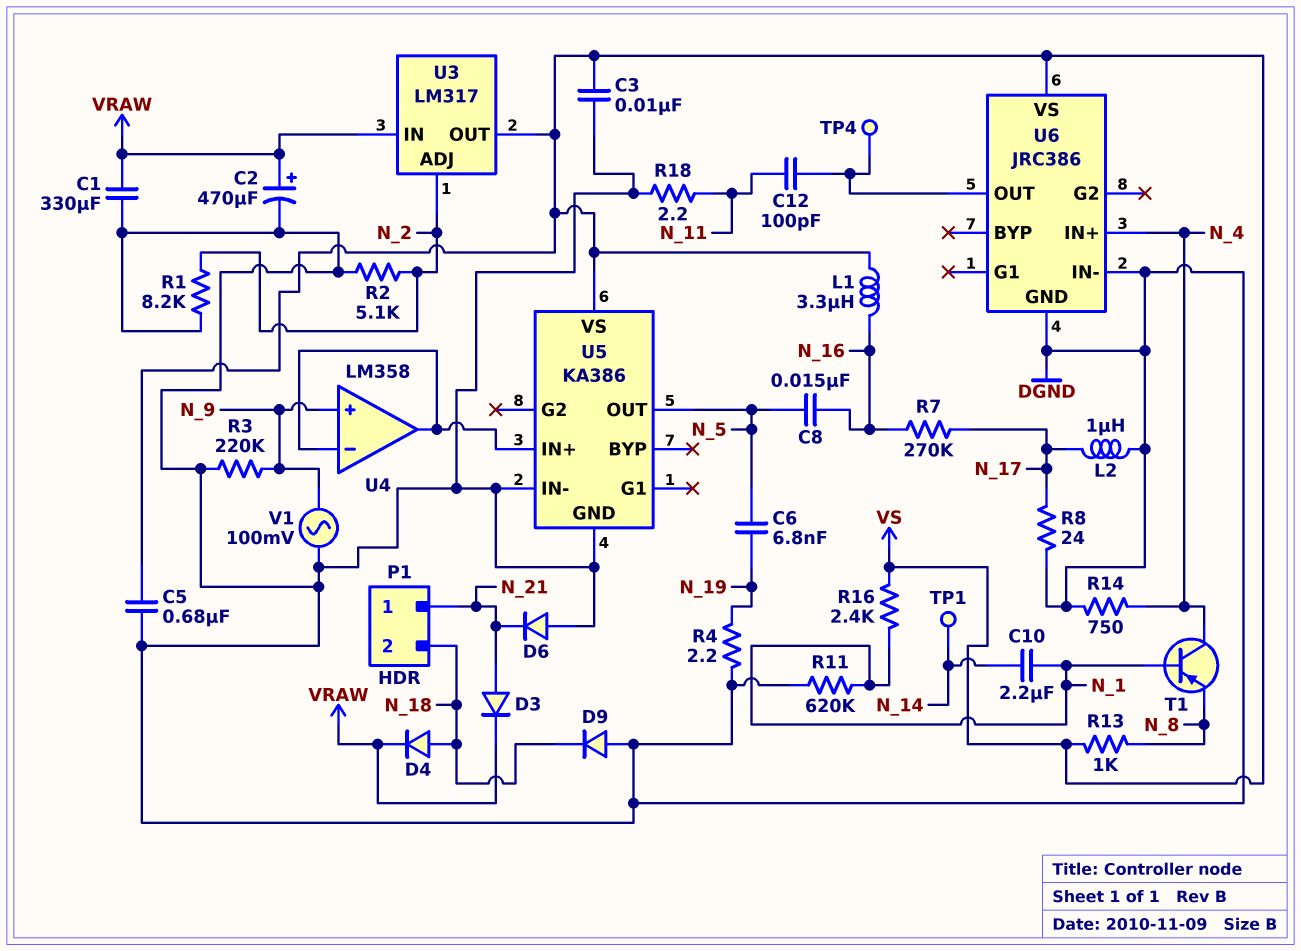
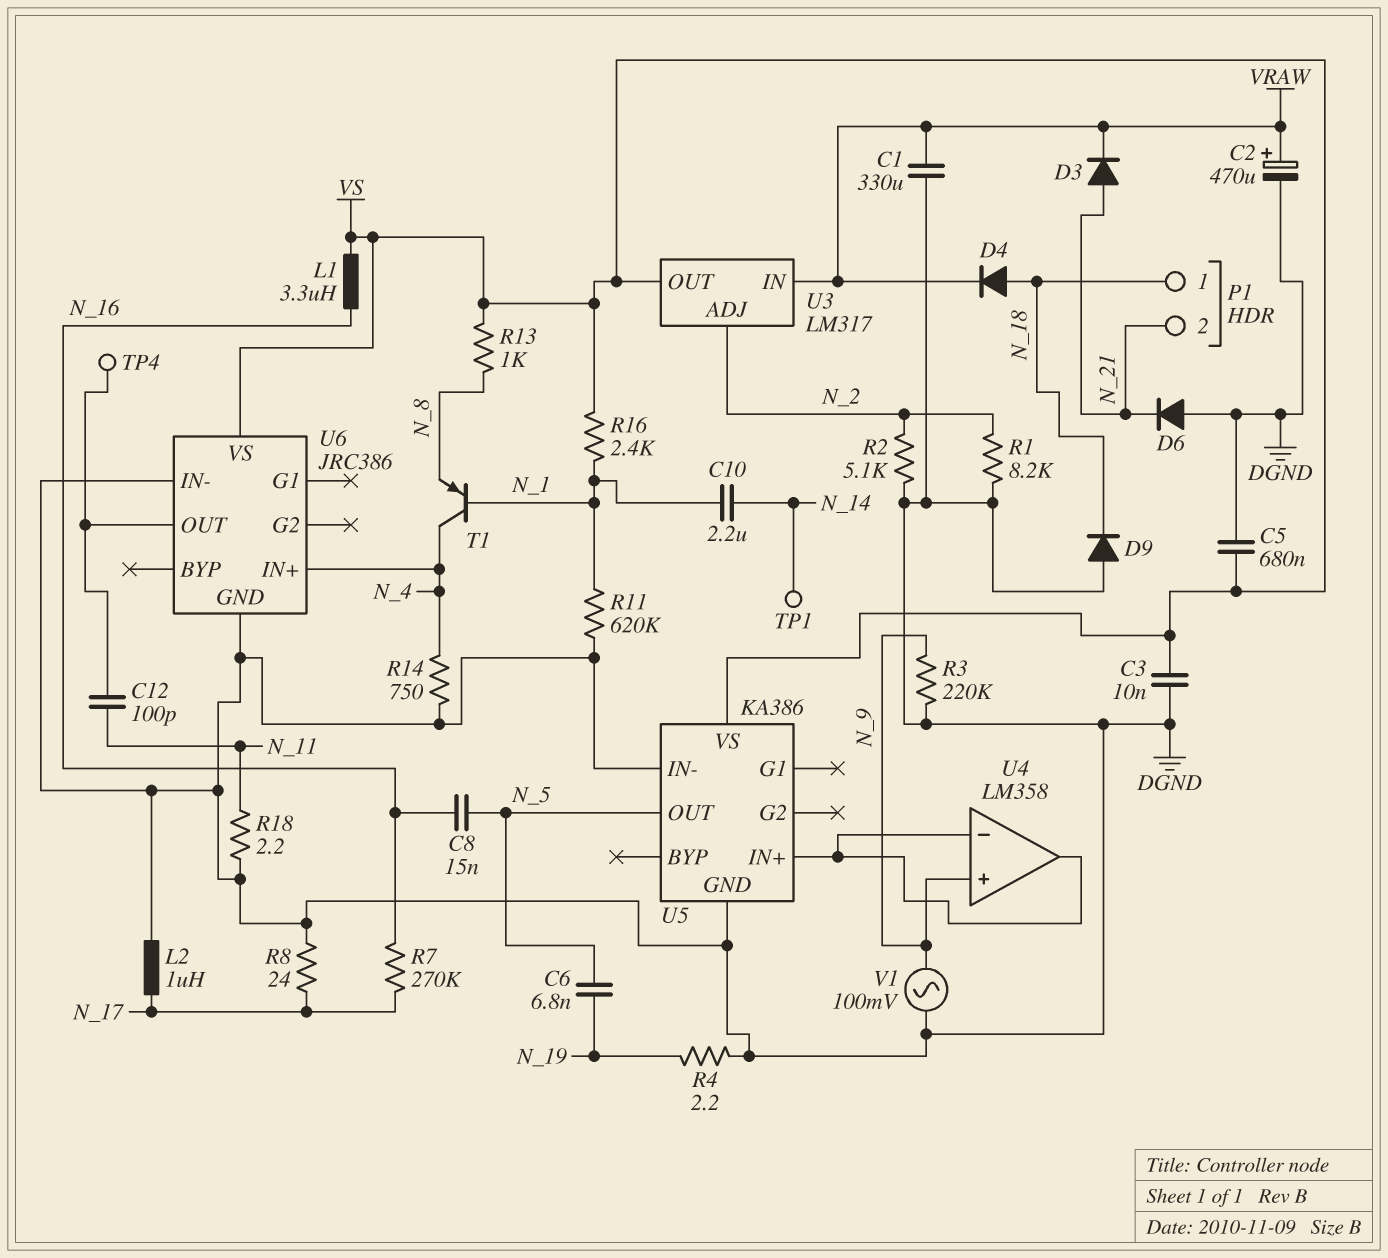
P1 pin 1: N_21 -> N_18
P1 pin 2: N_18 -> N_21

